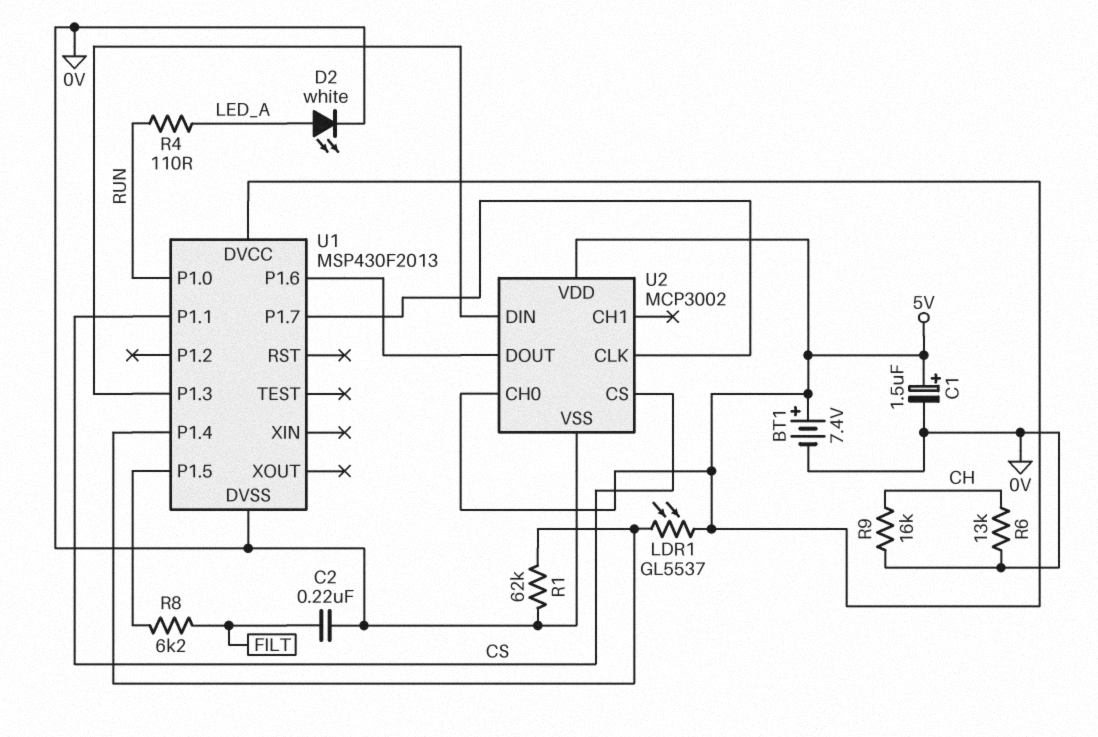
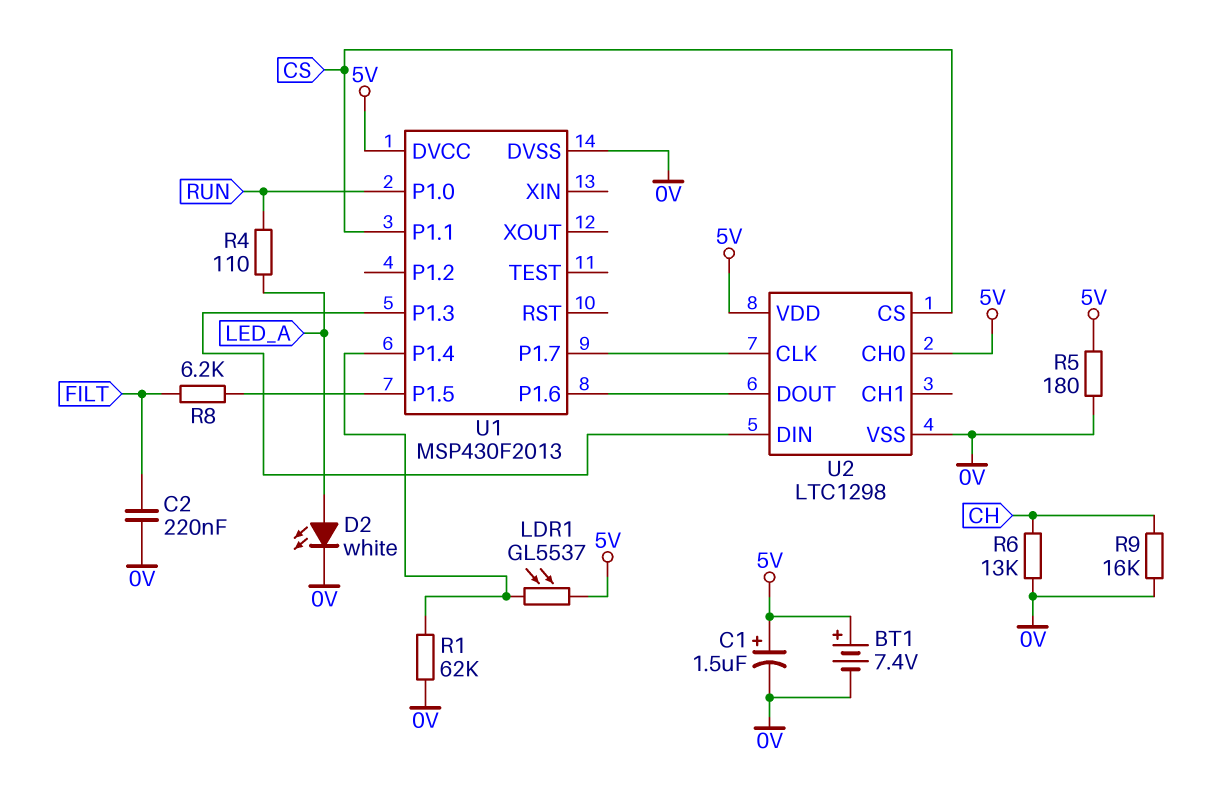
R5: none -> 180 (0V, 5V)
U2: MCP3002 -> LTC1298

